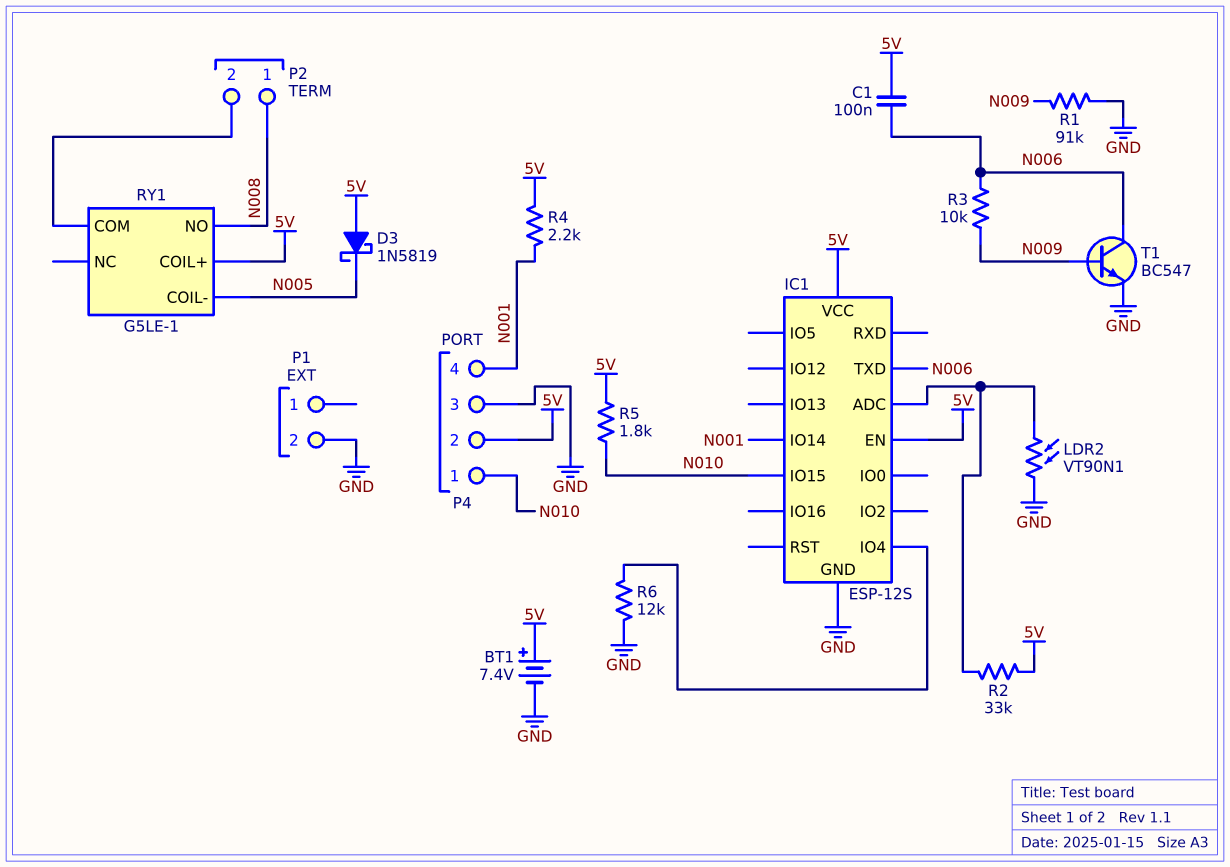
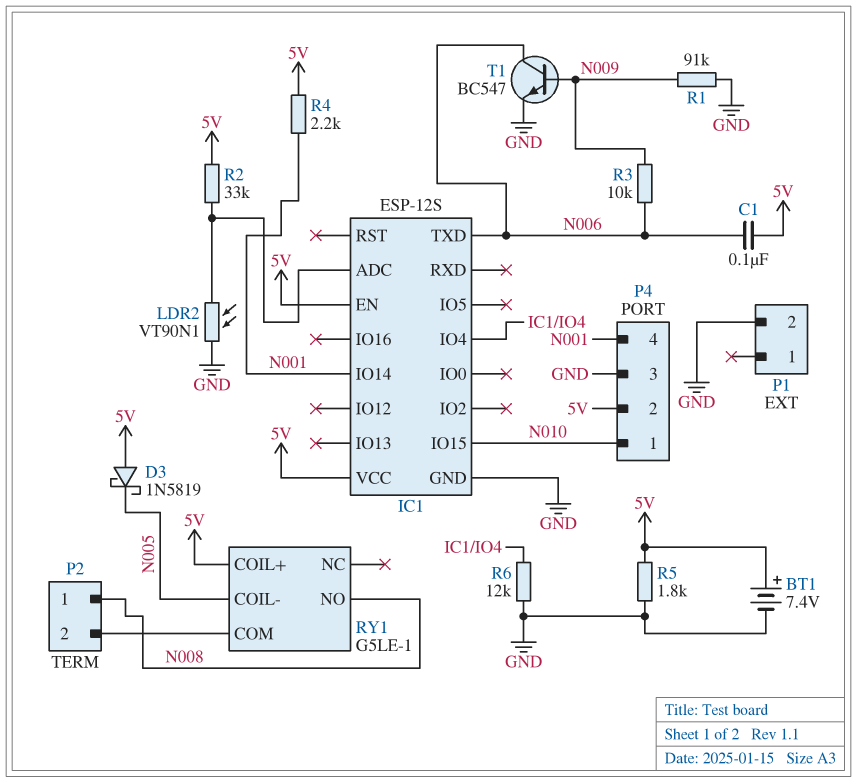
R5: 1.8k (5V, N010) -> 1.8k (5V, GND)

